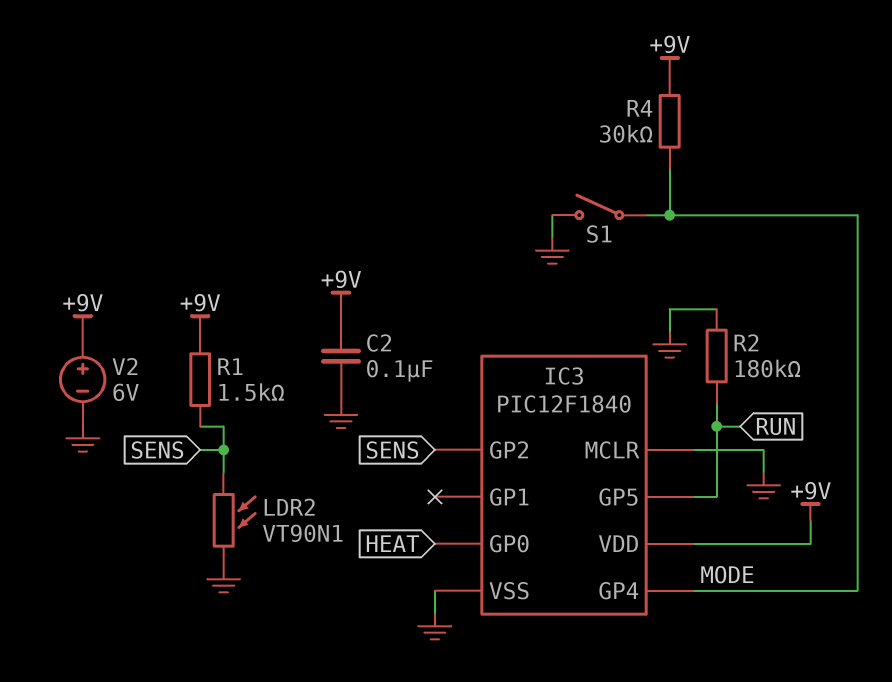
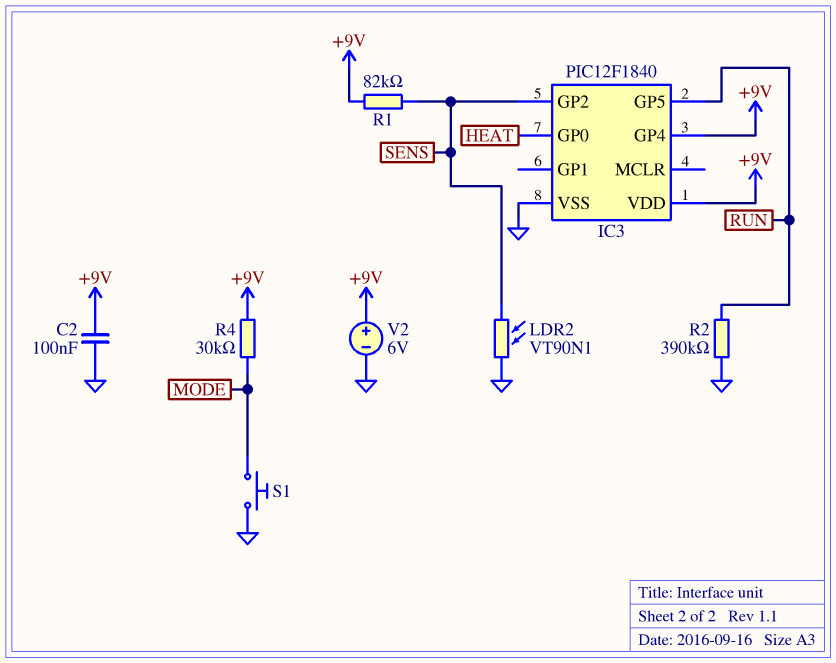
IC3 pin GP4: MODE -> +9V
IC3 pin MCLR: GND -> none
R1: 1.5k (+9V, SENS) -> 82k (+9V, SENS)
R2: 180k (GND, RUN) -> 390k (GND, RUN)
S1: switch (GND, MODE) -> button (GND, MODE)

